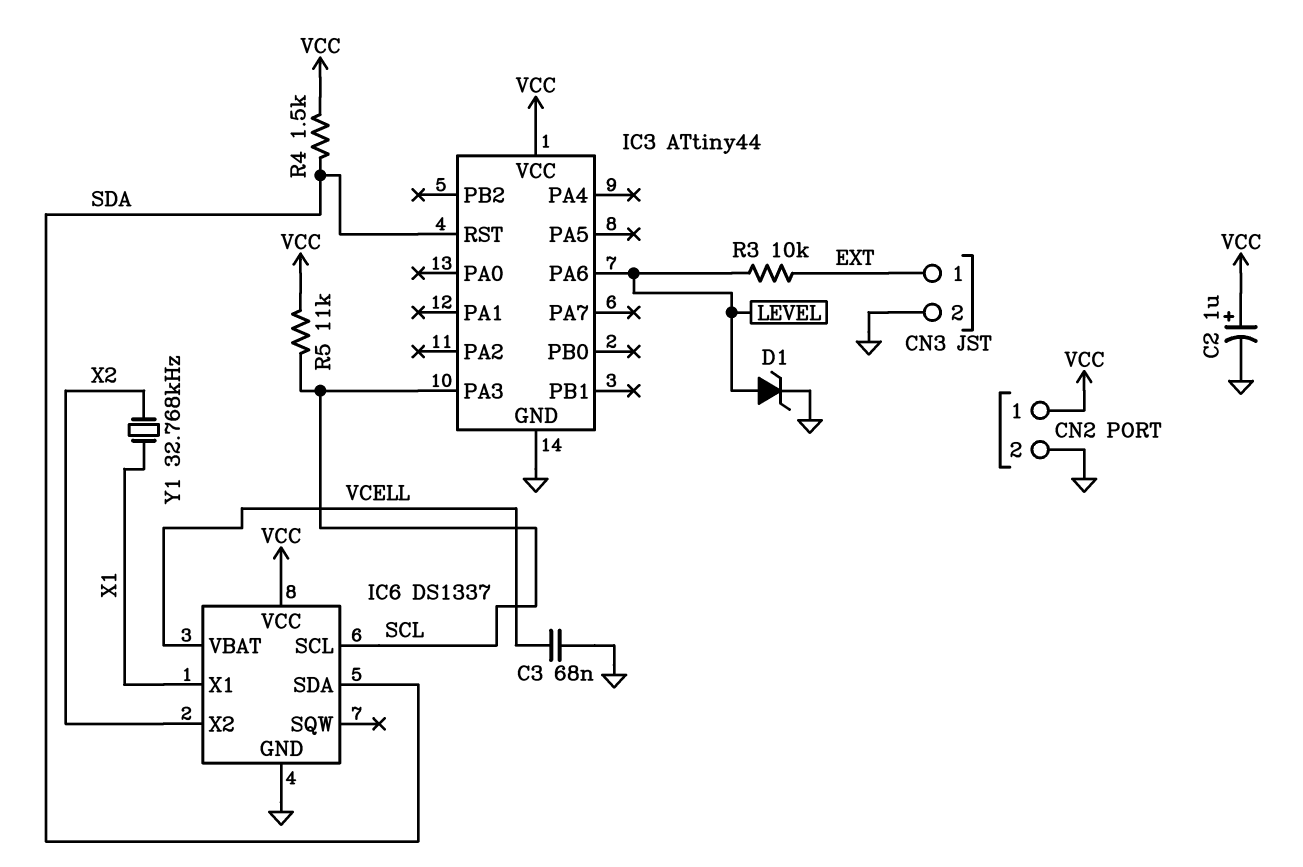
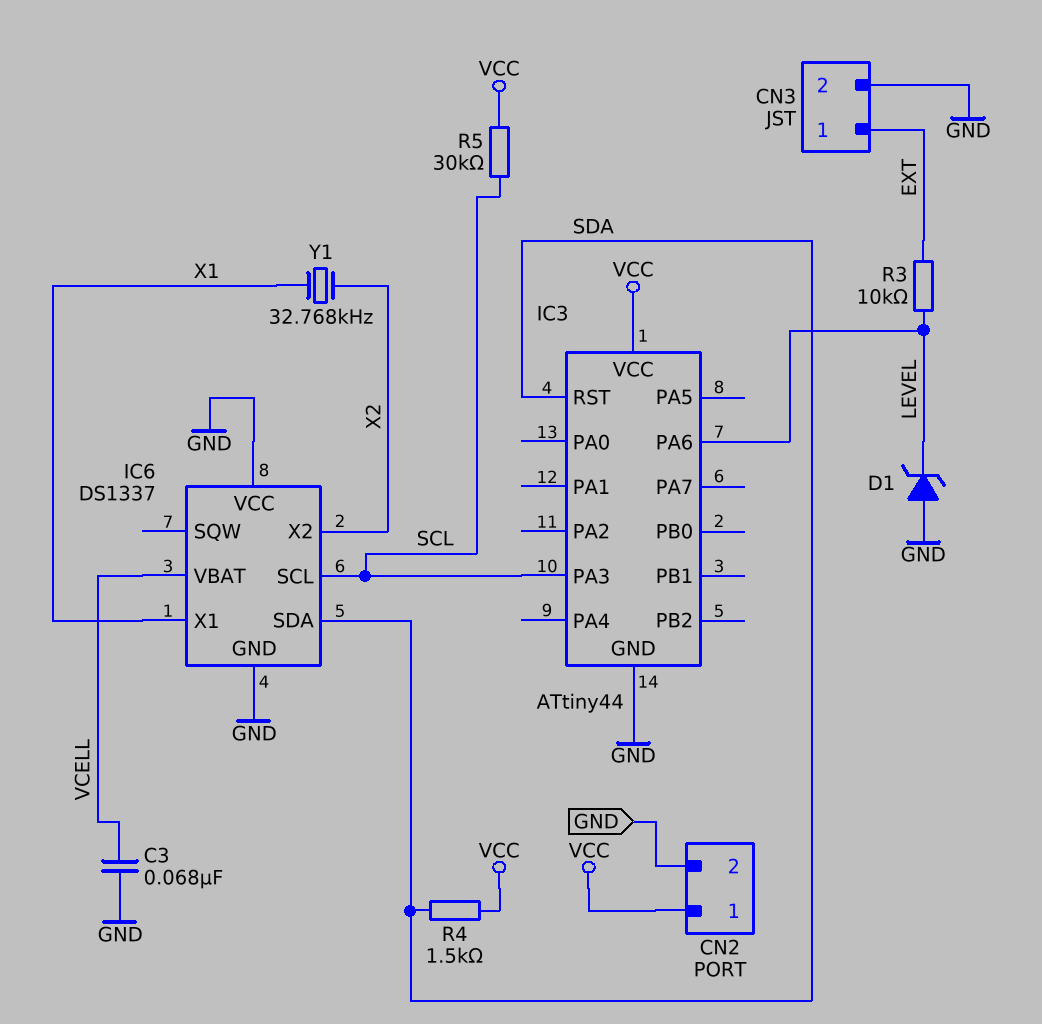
C2: 1uF (plus VCC, minus GND) -> none
D1: zener (A LEVEL, K GND) -> zener (A GND, K LEVEL)
IC6 pin VCC: VCC -> GND
R5: 11k (SCL, VCC) -> 30k (SCL, VCC)

